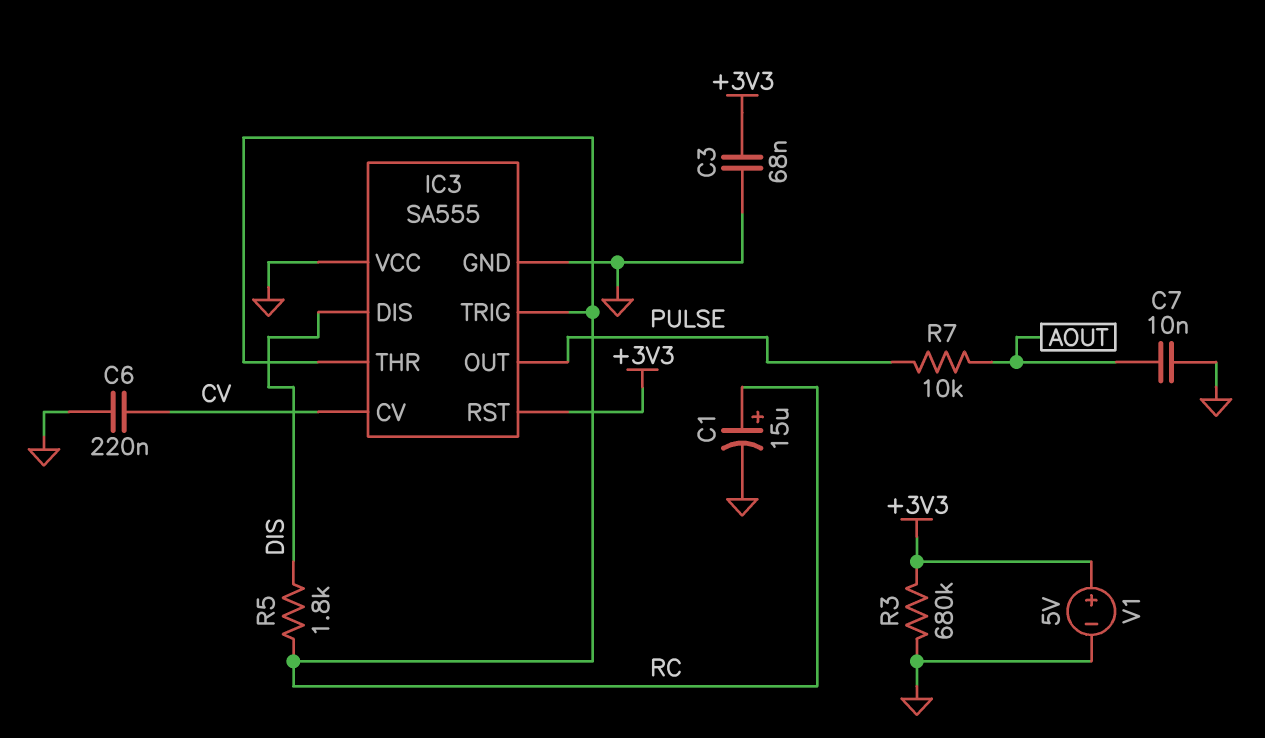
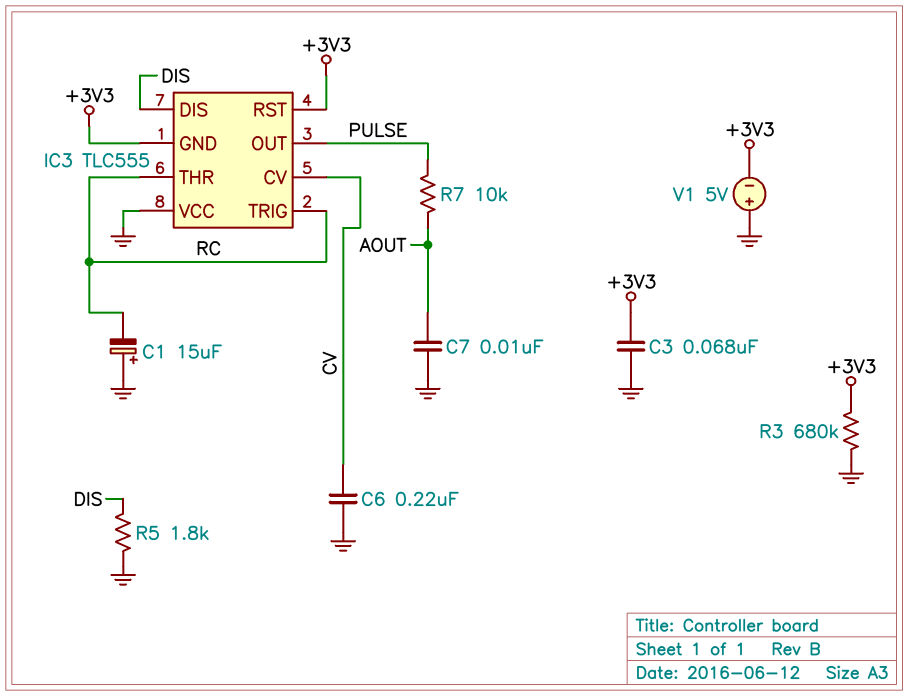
C1: 15uF (plus RC, minus GND) -> 15uF (plus GND, minus RC)
IC3: SA555 -> TLC555
IC3 pin GND: GND -> +3V3
R5: 1.8k (DIS, RC) -> 1.8k (DIS, GND)
V1: 5V (plus +3V3, minus GND) -> 5V (plus GND, minus +3V3)

